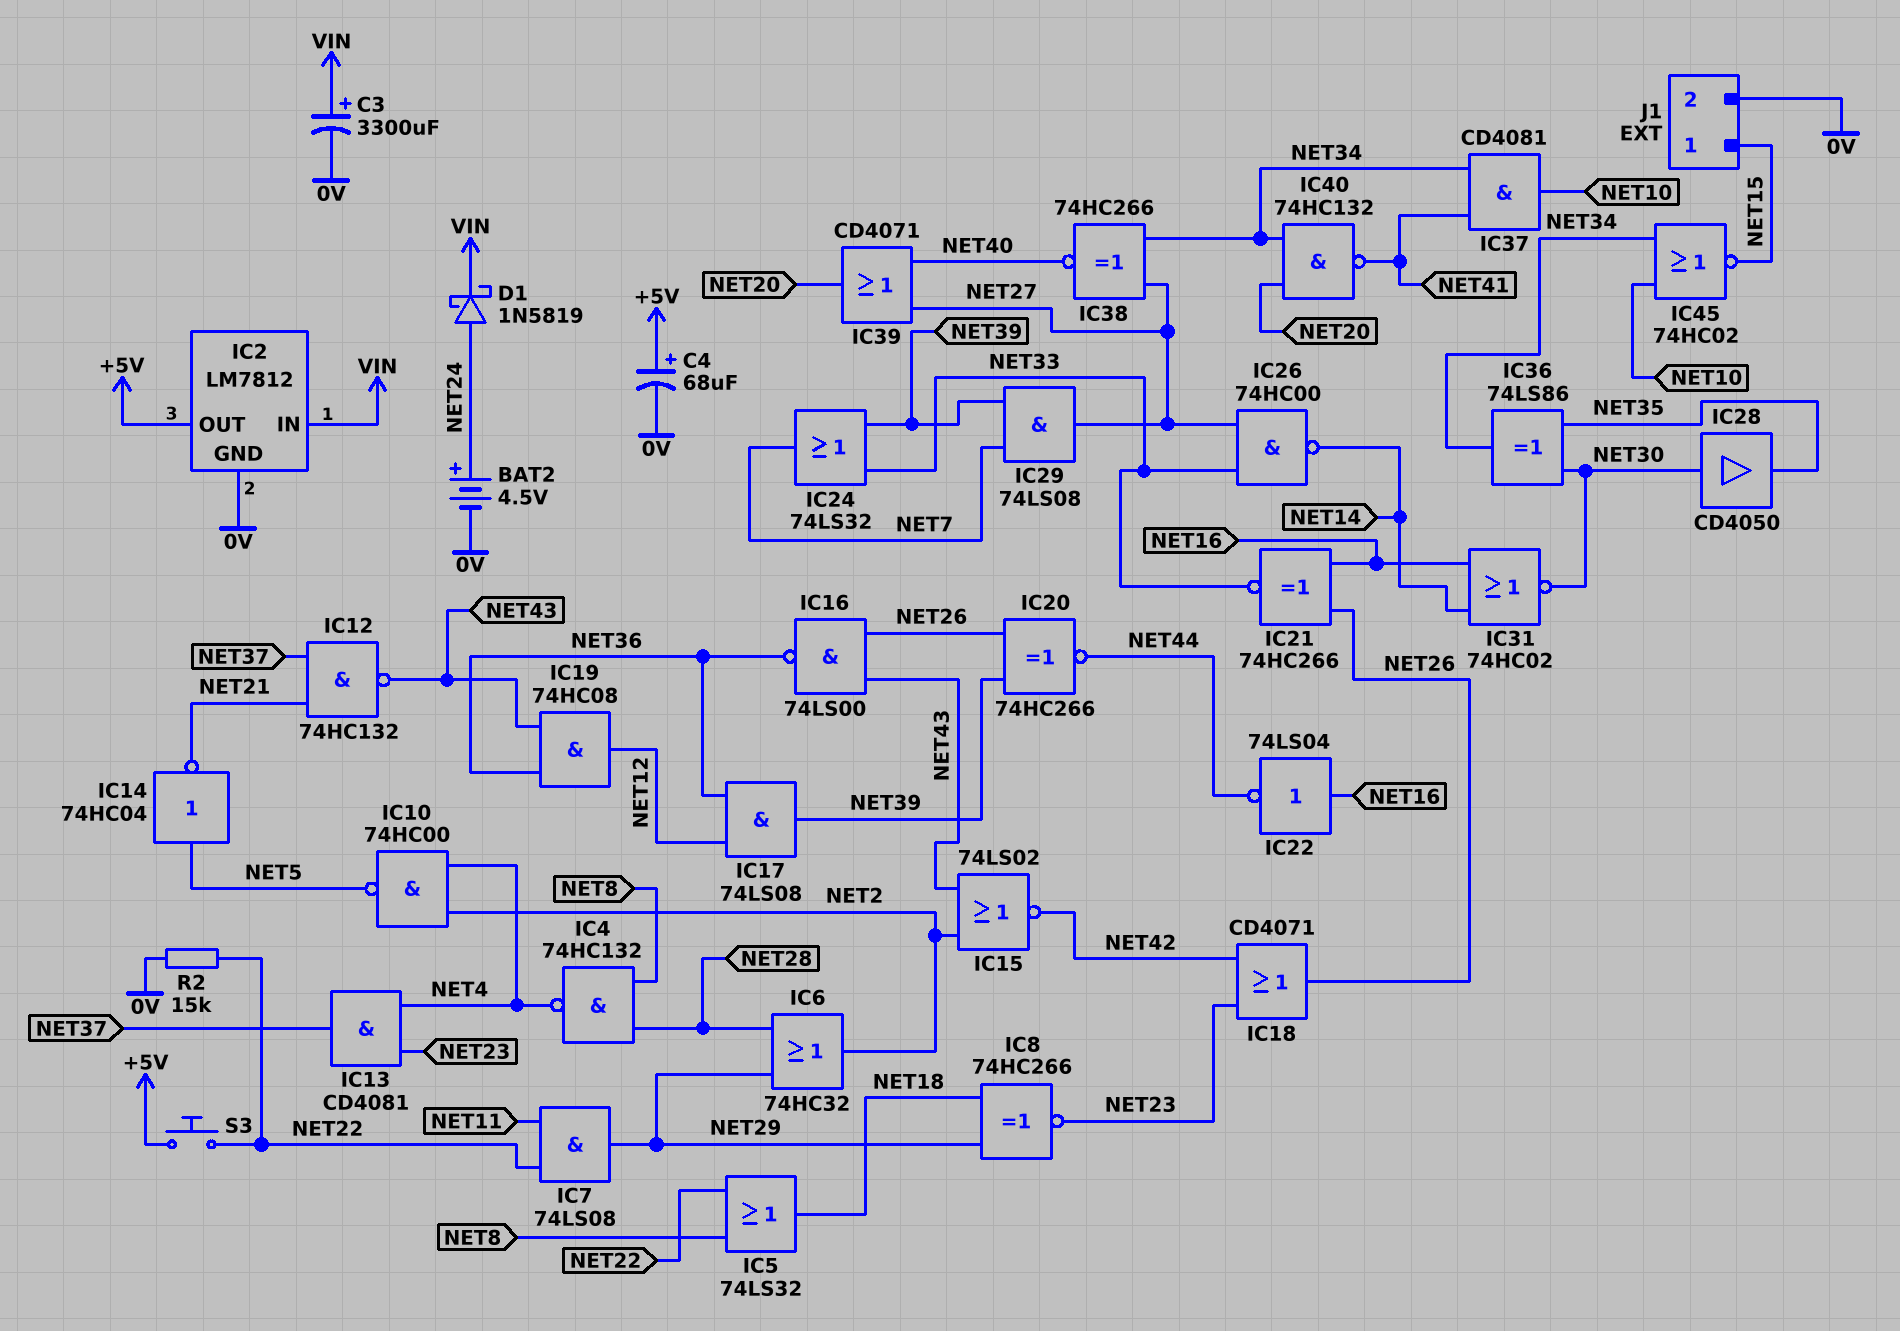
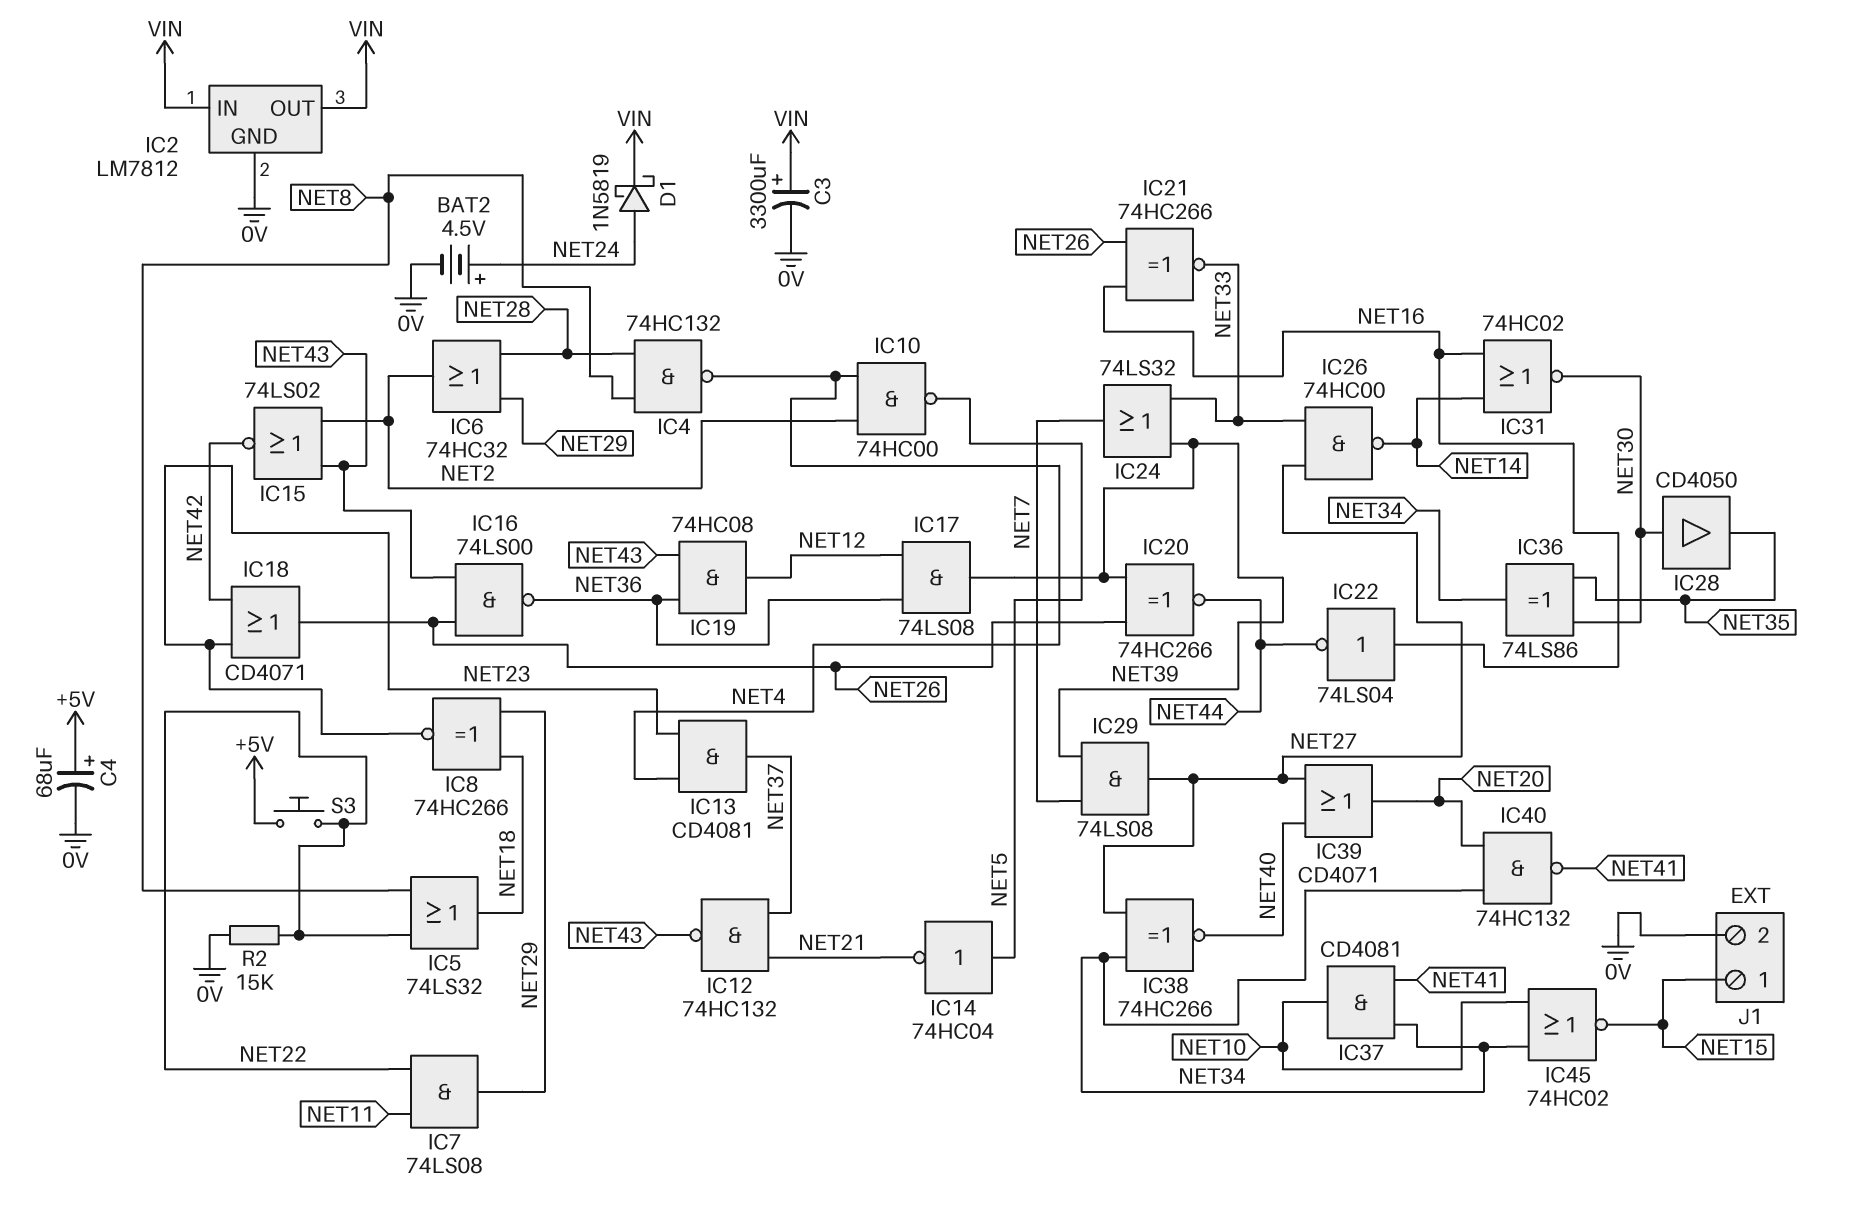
IC2 pin OUT: +5V -> VIN

